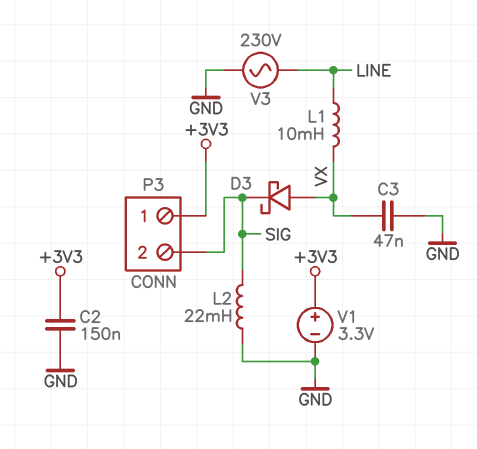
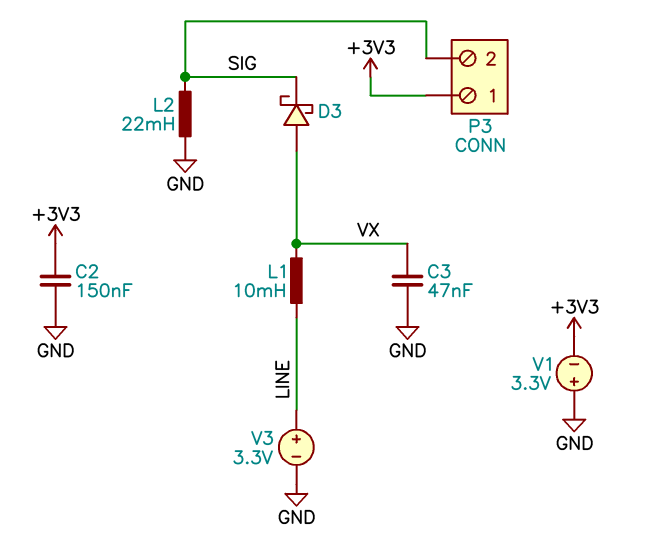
V1: 3.3V (plus +3V3, minus GND) -> 3.3V (plus GND, minus +3V3)
V3: AC 230V (GND, LINE) -> 3.3V (plus LINE, minus GND)

